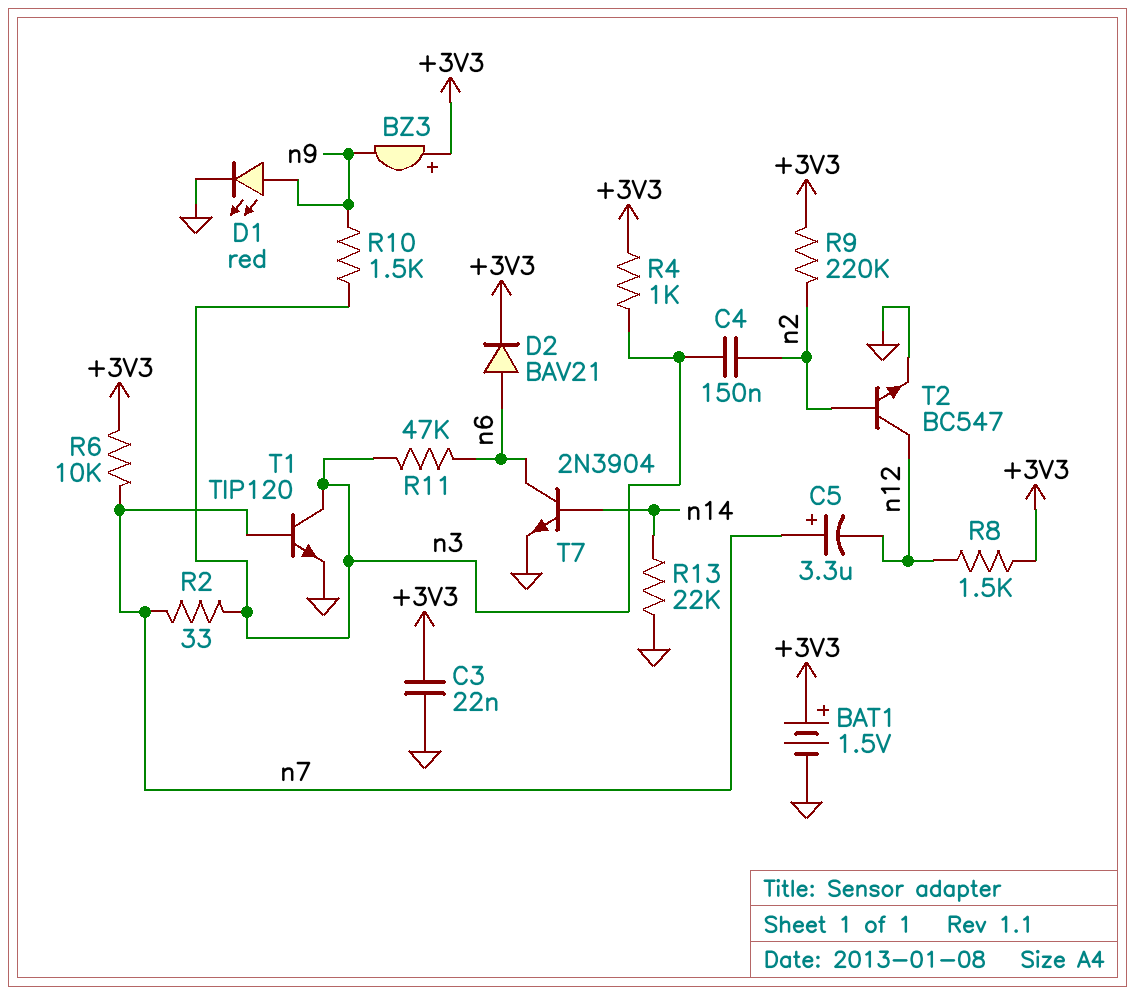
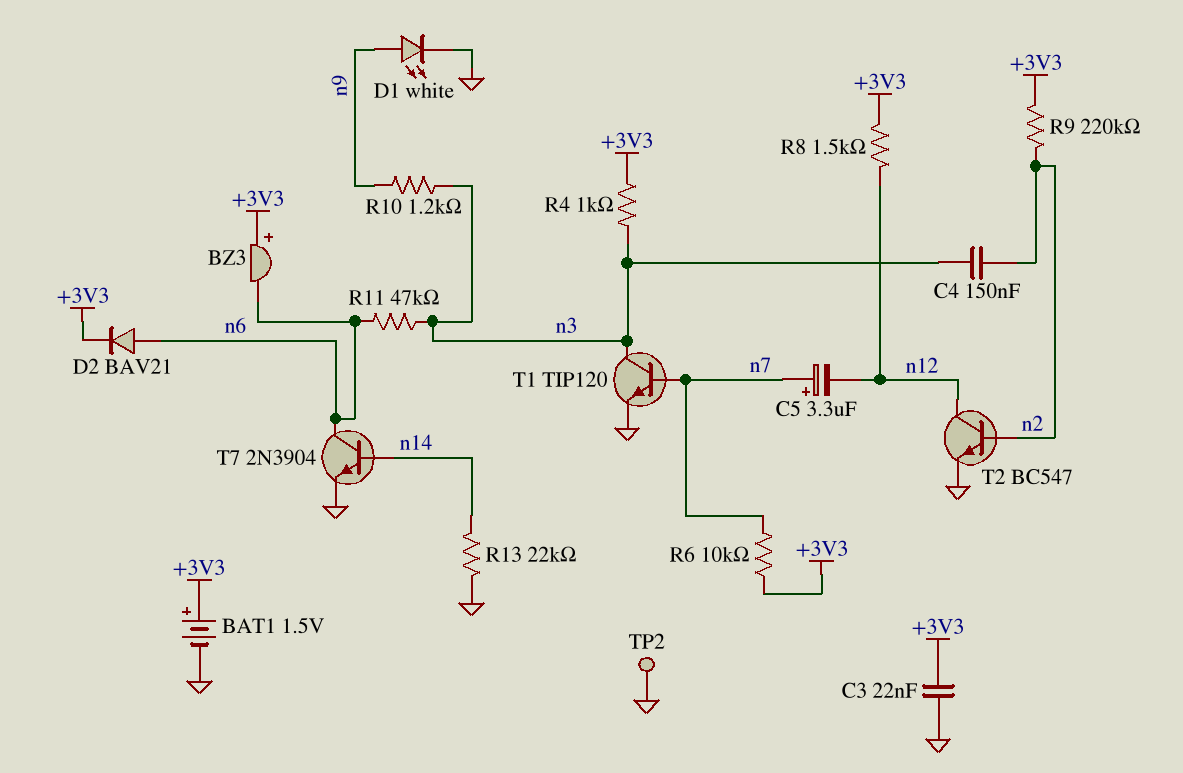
BZ3: buzzer (plus +3V3, minus n9) -> buzzer (plus +3V3, minus n6)
D1: LED red (A n9, K GND) -> LED white (A n9, K GND)
R2: 33 (n3, n7) -> none
R10: 1.5k (n3, n9) -> 1.2k (n3, n9)
TP2: none -> test point (GND)

